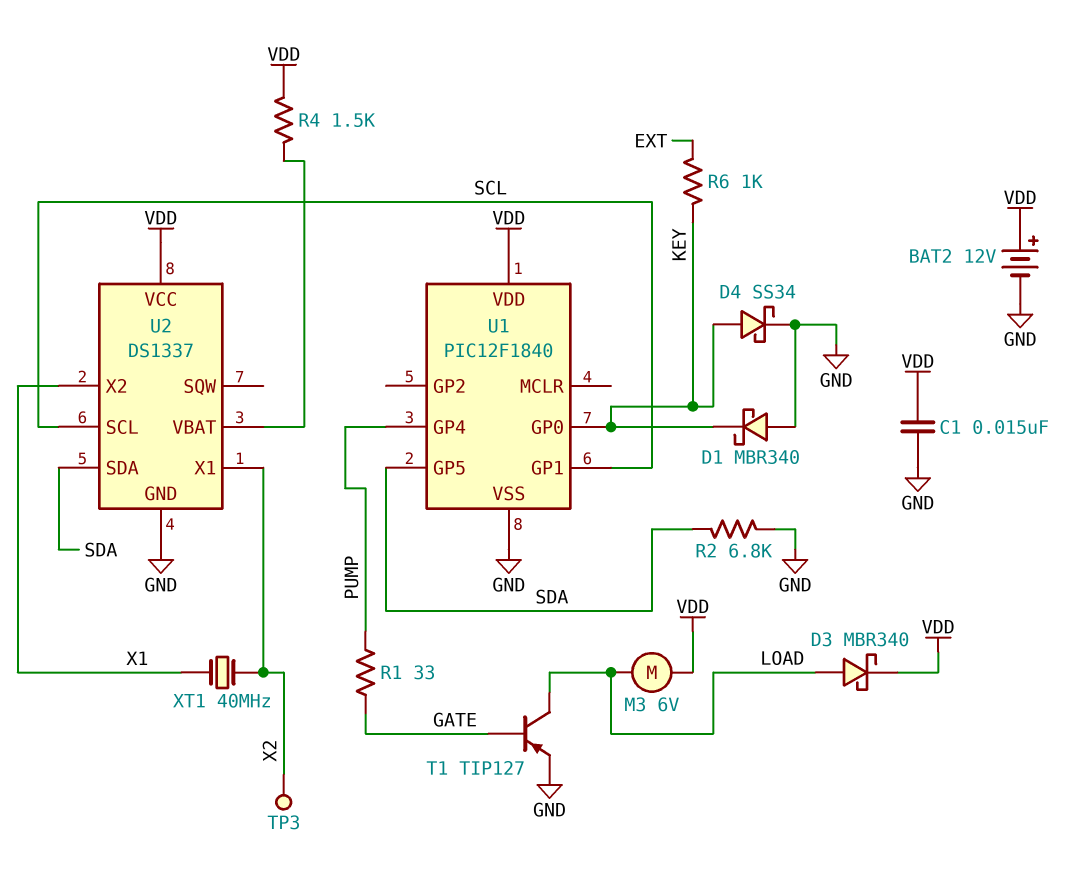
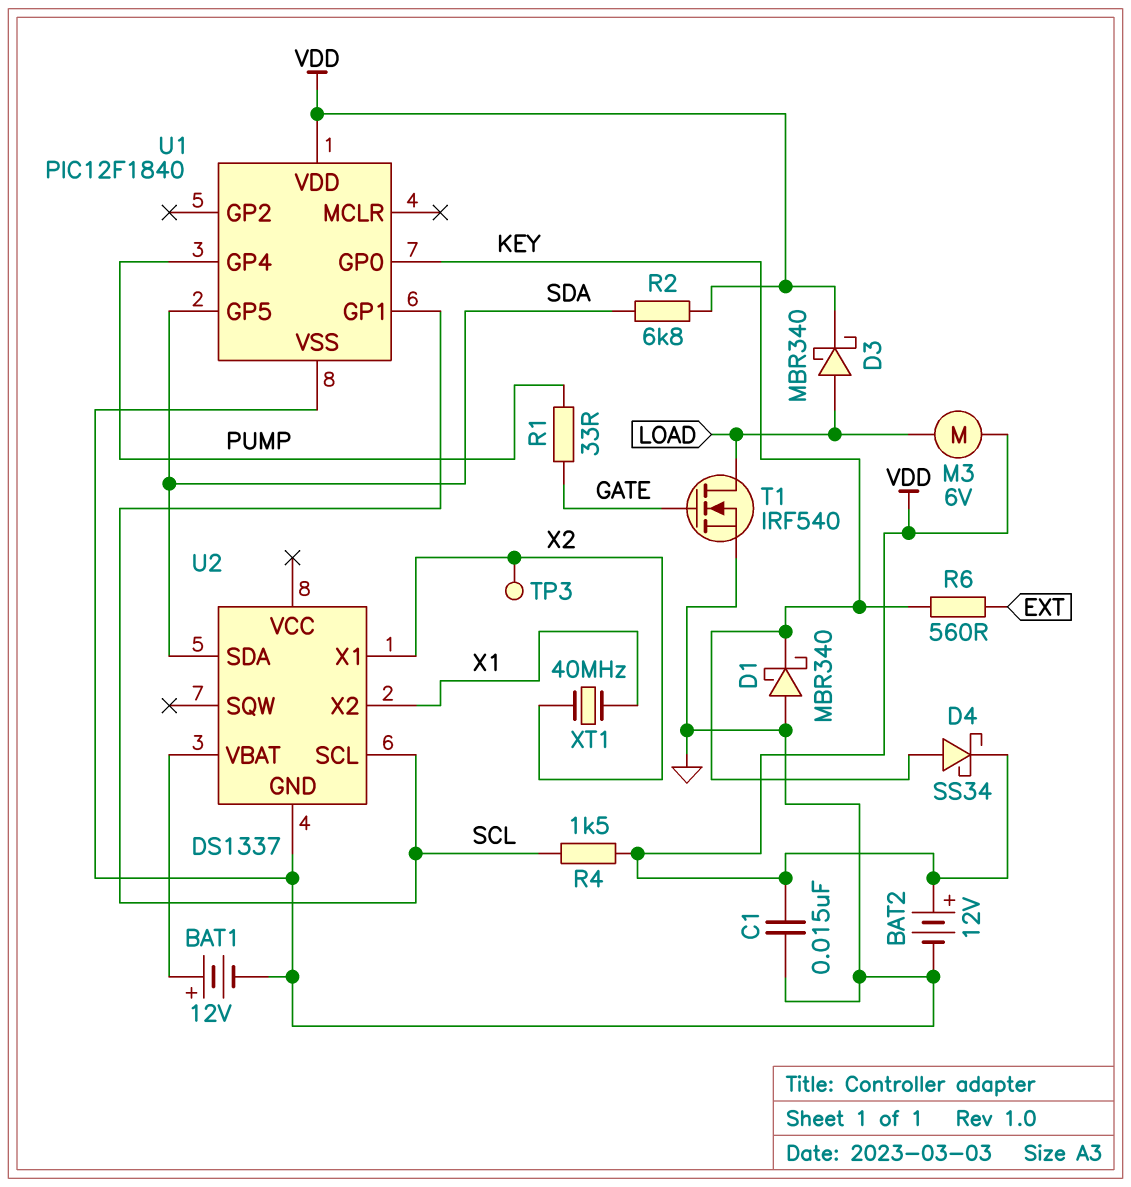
BAT1: none -> 12V (plus U2/VBAT, minus GND)
D4: schottky SS34 (A KEY, K GND) -> schottky SS34 (A KEY, K VDD)
R2: 6.8k (GND, SDA) -> 6.8k (SDA, VDD)
R4: 1.5k (U2/VBAT, VDD) -> 1.5k (SCL, VDD)
R6: 1k (EXT, KEY) -> 560 (EXT, KEY)
T1: PNP TIP127 (B GATE, C LOAD, E GND) -> NMOS IRF540 (G GATE, D LOAD, S GND)
U2 pin VCC: VDD -> none

